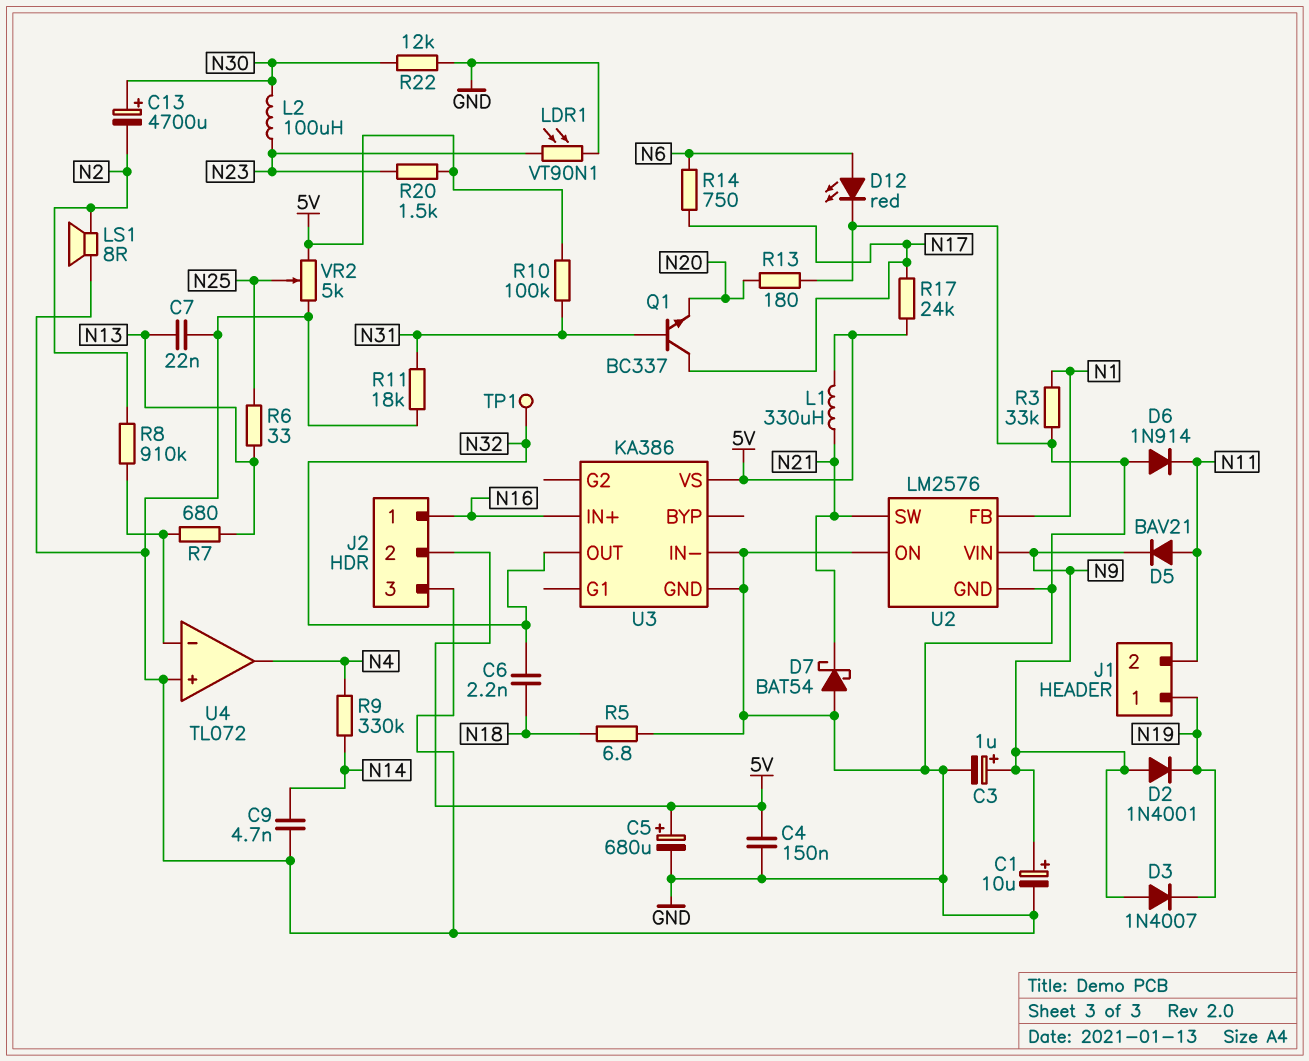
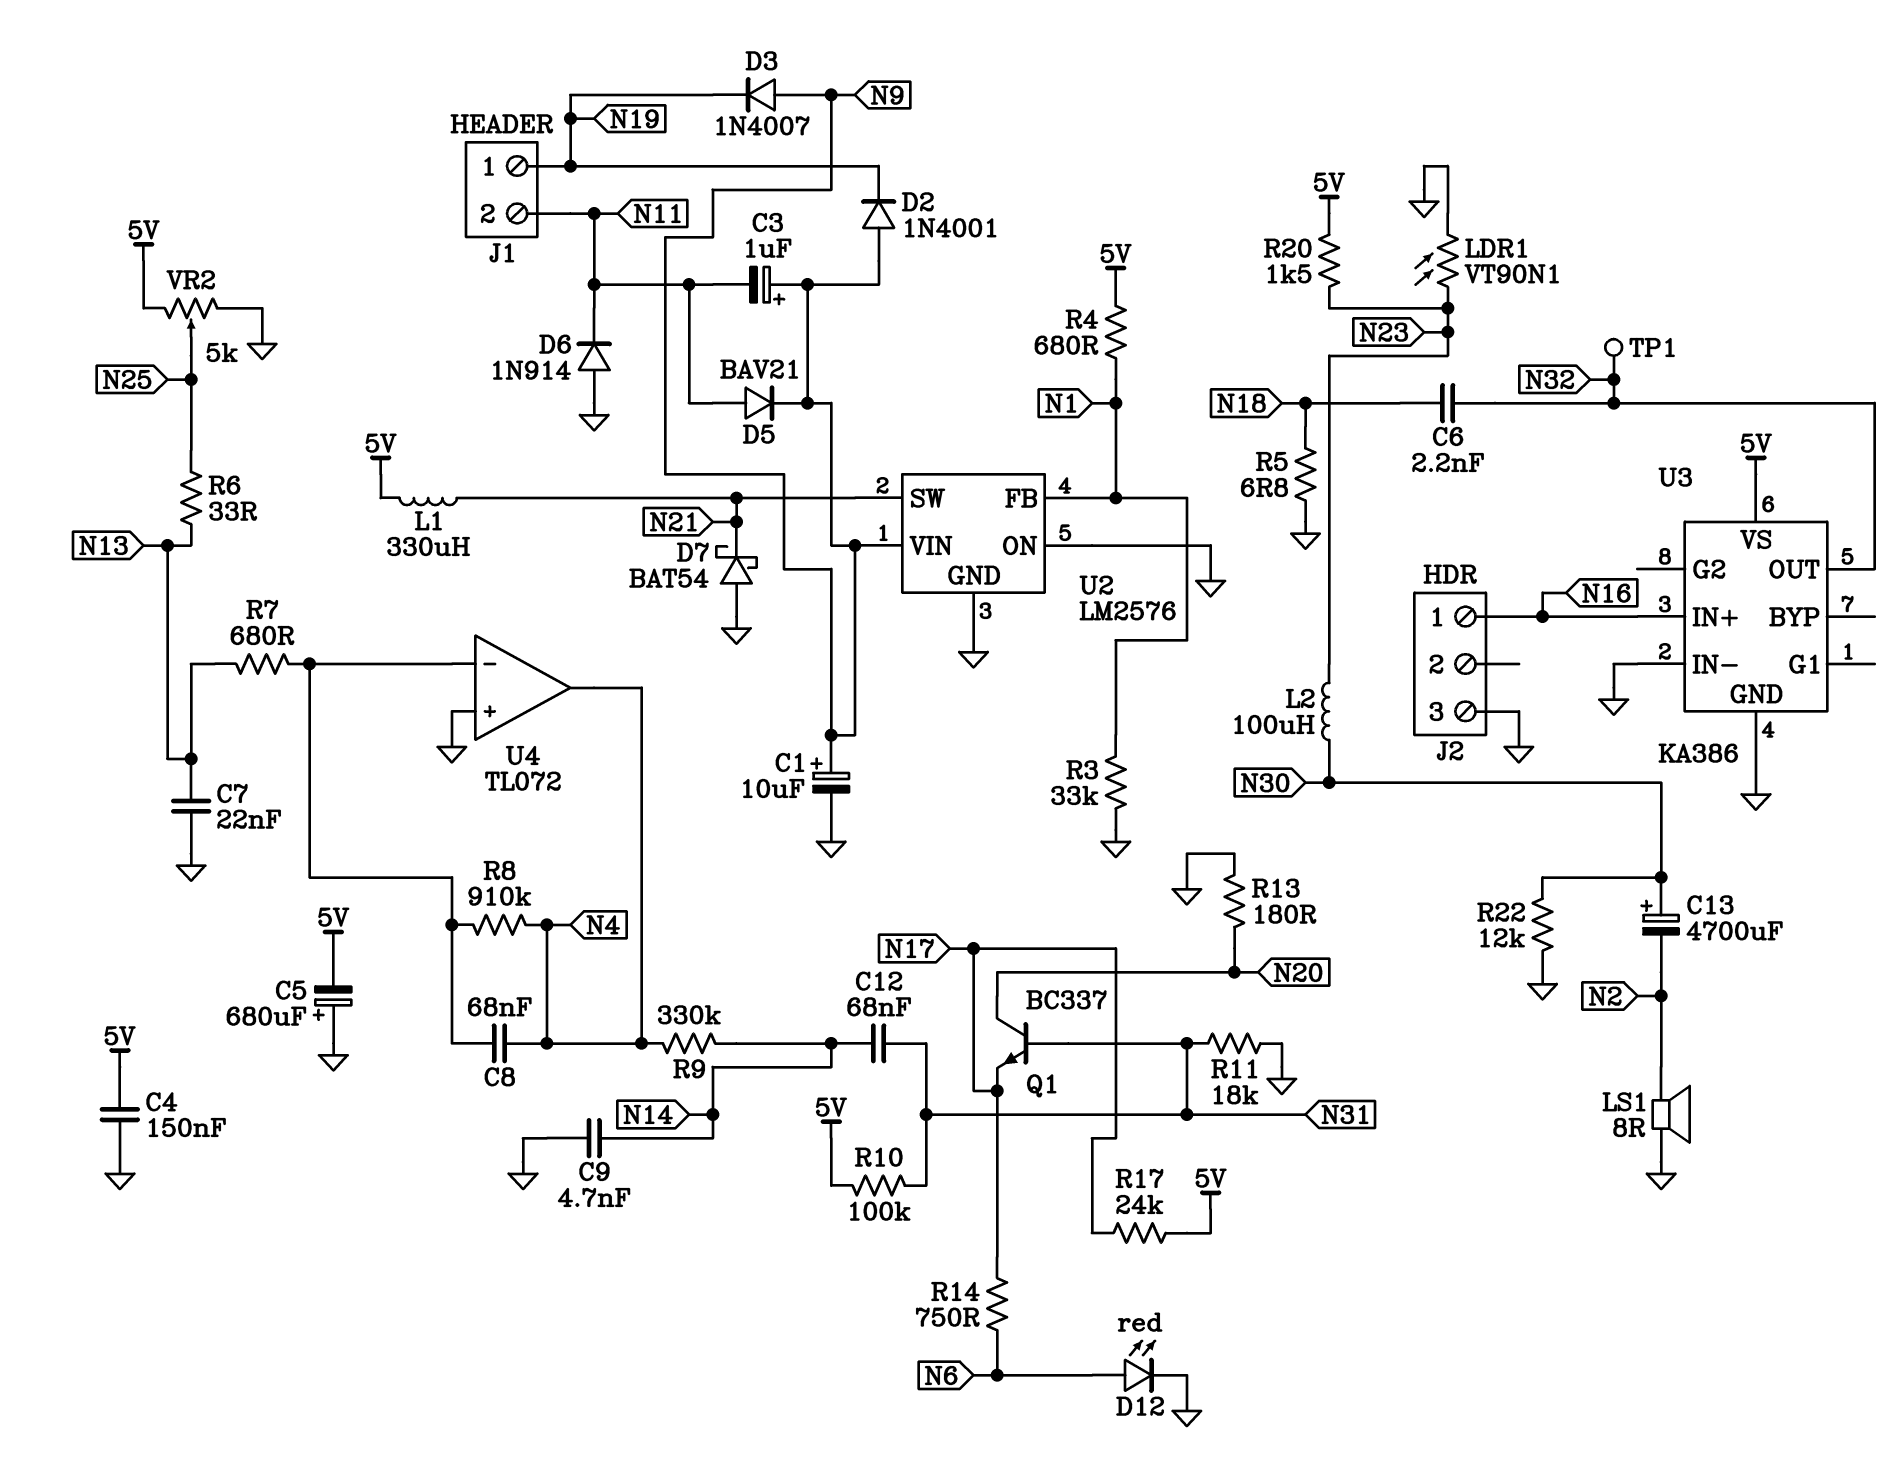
C3: 1uF (plus N9, minus GND) -> 1uF (plus N9, minus N11)
C5: 680uF (plus 5V, minus GND) -> 680uF (plus GND, minus 5V)
C8: none -> 68nF (N4, U4/in-)
C12: none -> 68nF (N14, N31)
J2 pin 2: 5V -> none
Q1: NPN BC337 (B N31, C N17, E N20) -> NPN BC337 (B N31, C N20, E N17)
R4: none -> 680 (5V, N1)
R8: 910k (N2, U4/in-) -> 910k (N4, U4/in-)

